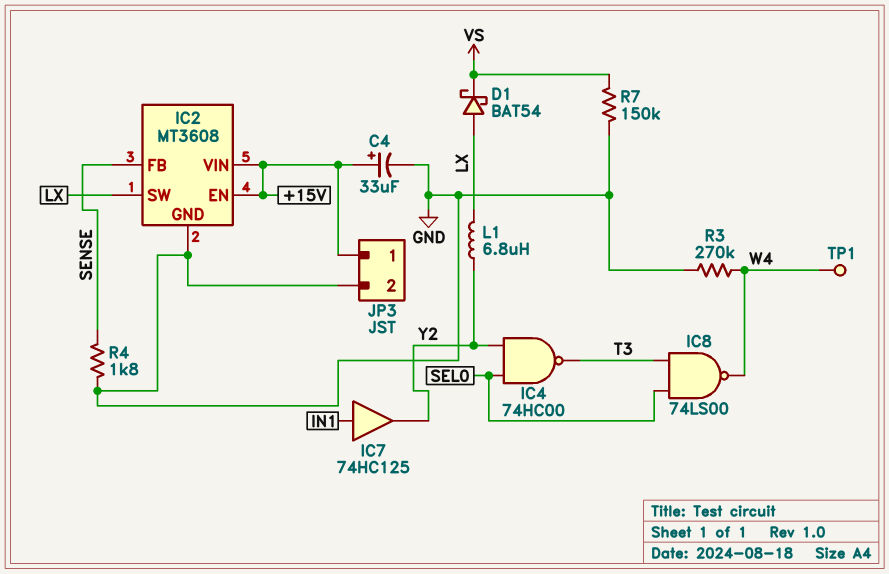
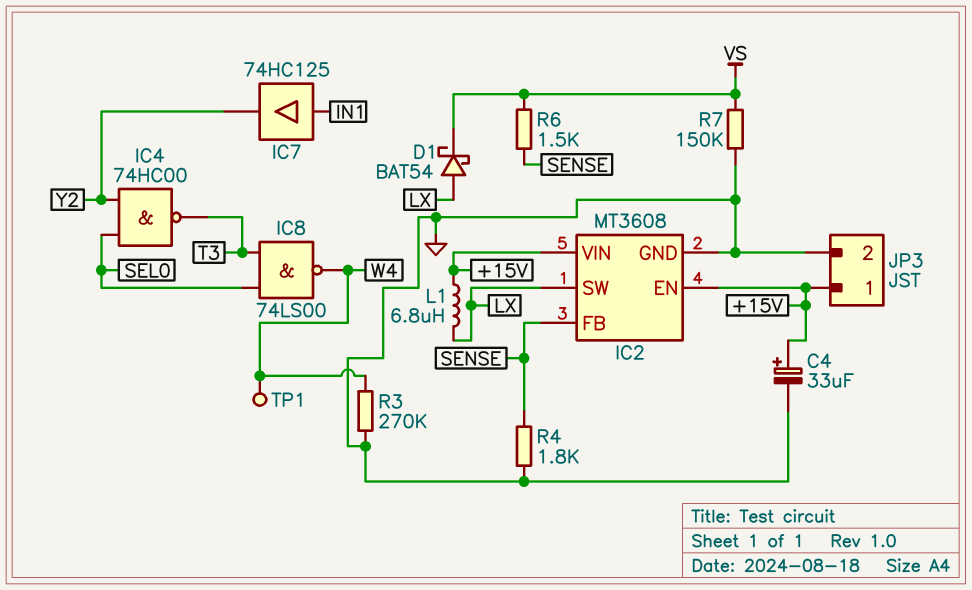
L1: 6.8uH (LX, Y2) -> 6.8uH (+15V, LX)
R6: none -> 1.5k (SENSE, VS)

